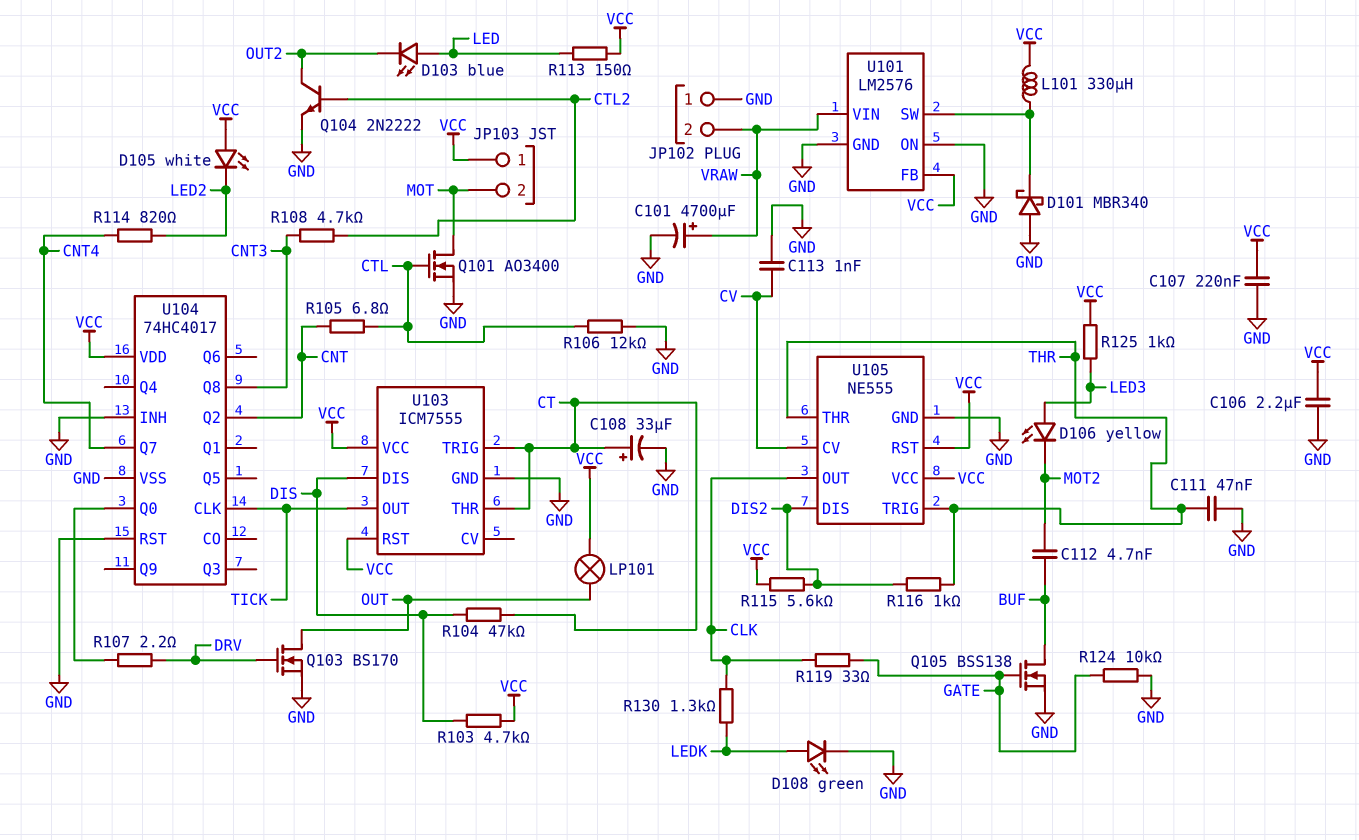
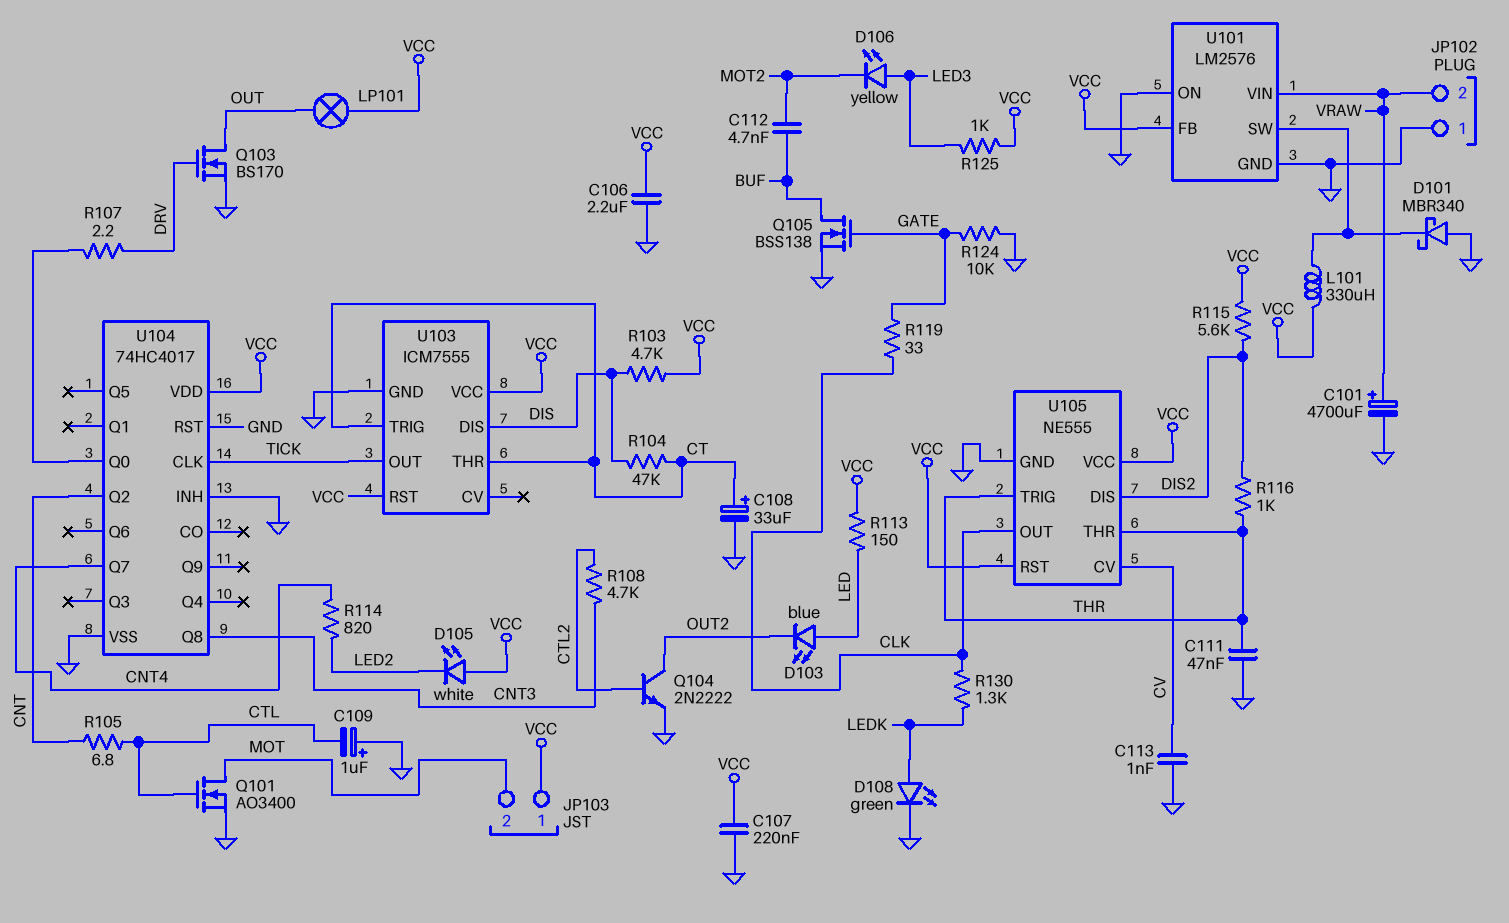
C109: none -> 1uF (plus GND, minus CTL)
R106: 12k (CTL, GND) -> none

